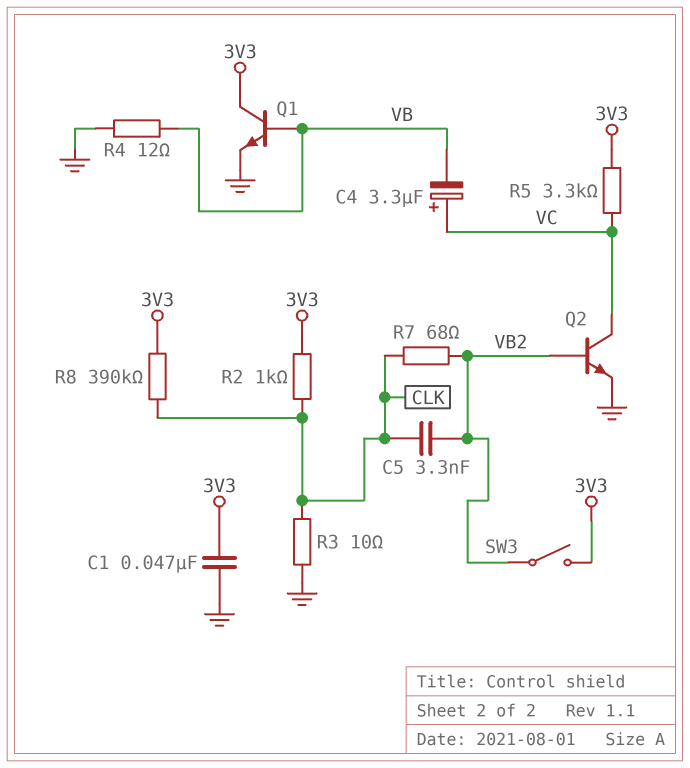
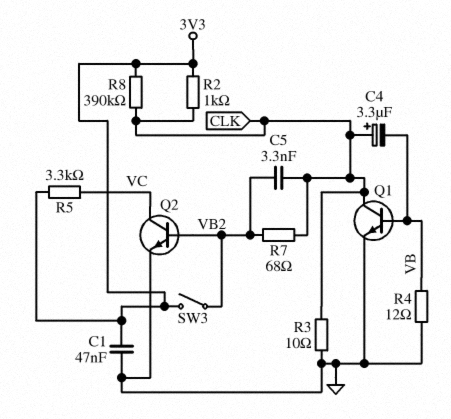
C4: 3.3uF (plus VC, minus VB) -> 3.3uF (plus CLK, minus VB)
Q1: NPN (B VB, C 3V3, E GND) -> NPN (B VB, C CLK, E GND)

